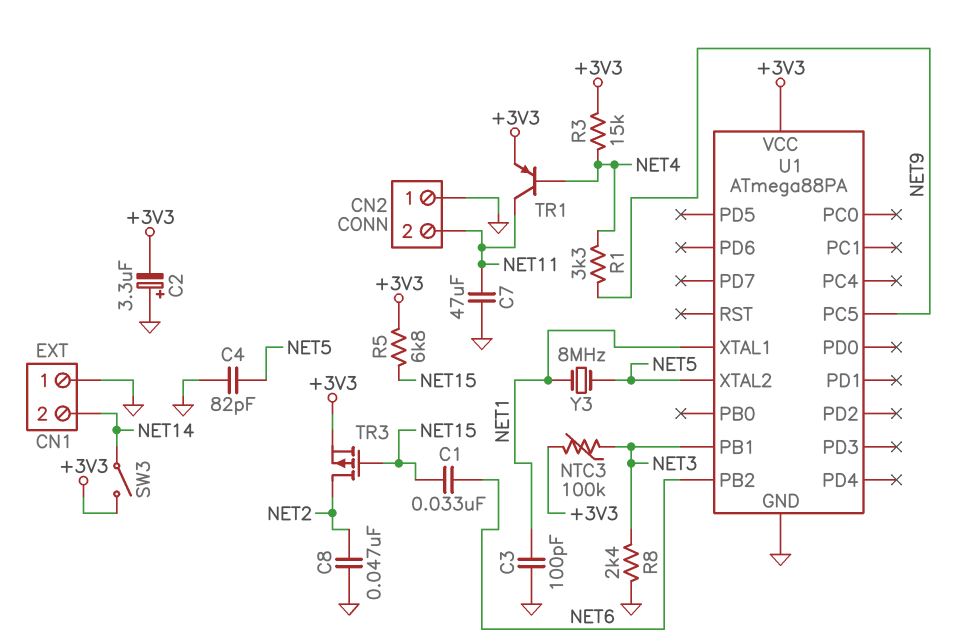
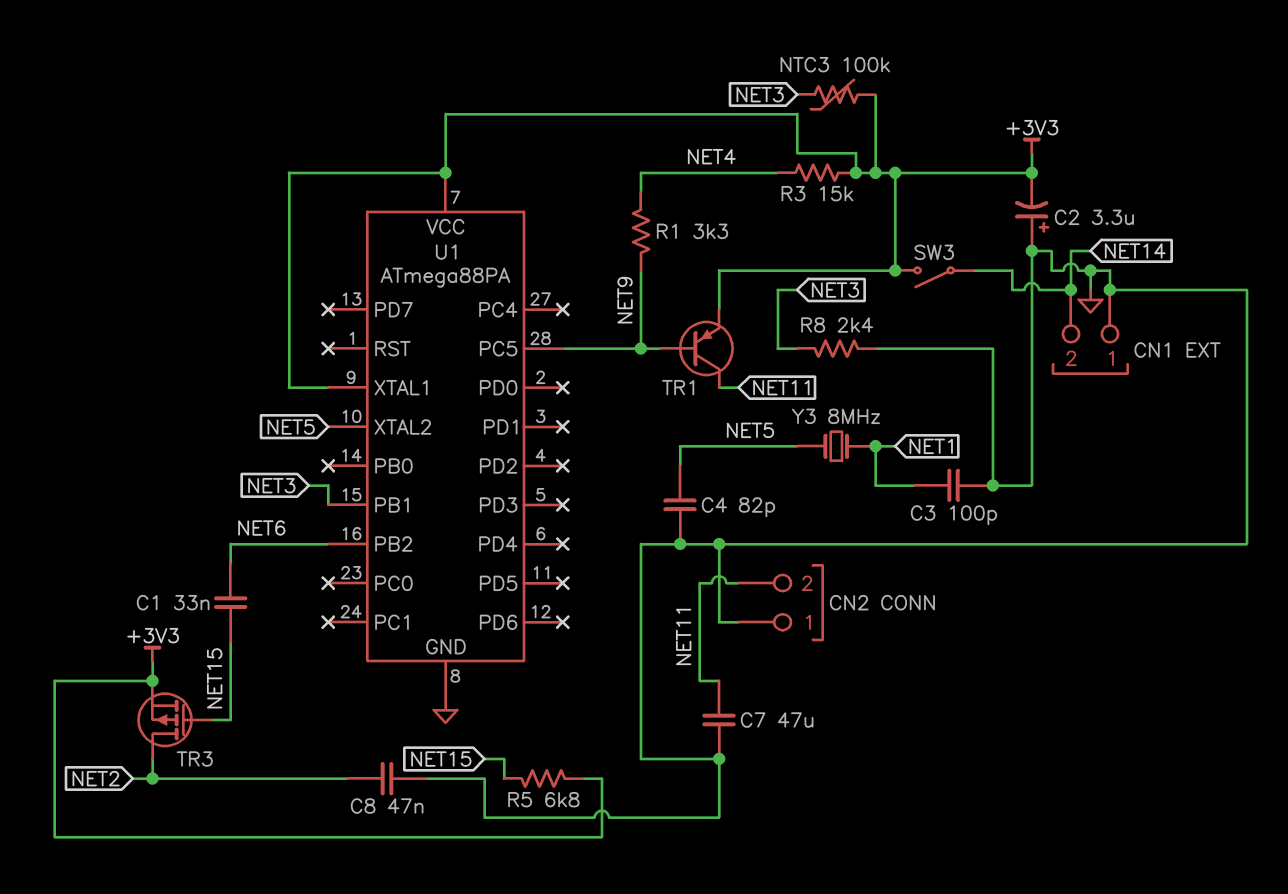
TR1: PNP (B NET4, C NET11, E +3V3) -> PNP (B NET9, C NET11, E +3V3)
U1 pin XTAL1: NET1 -> +3V3

